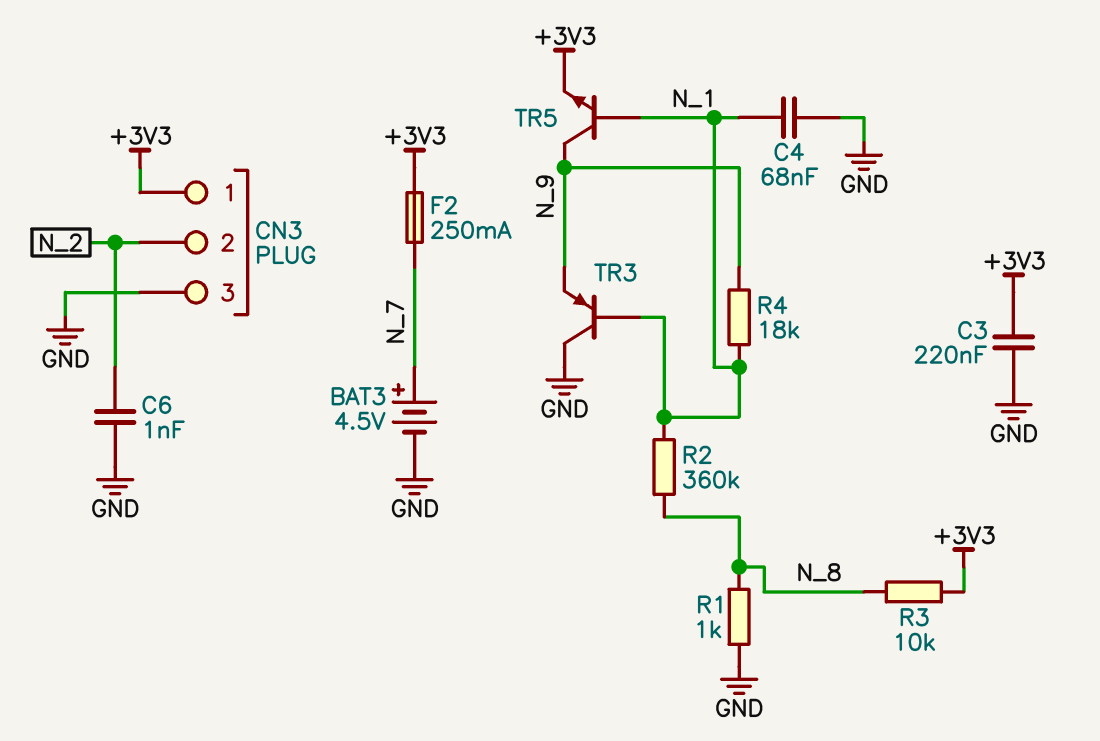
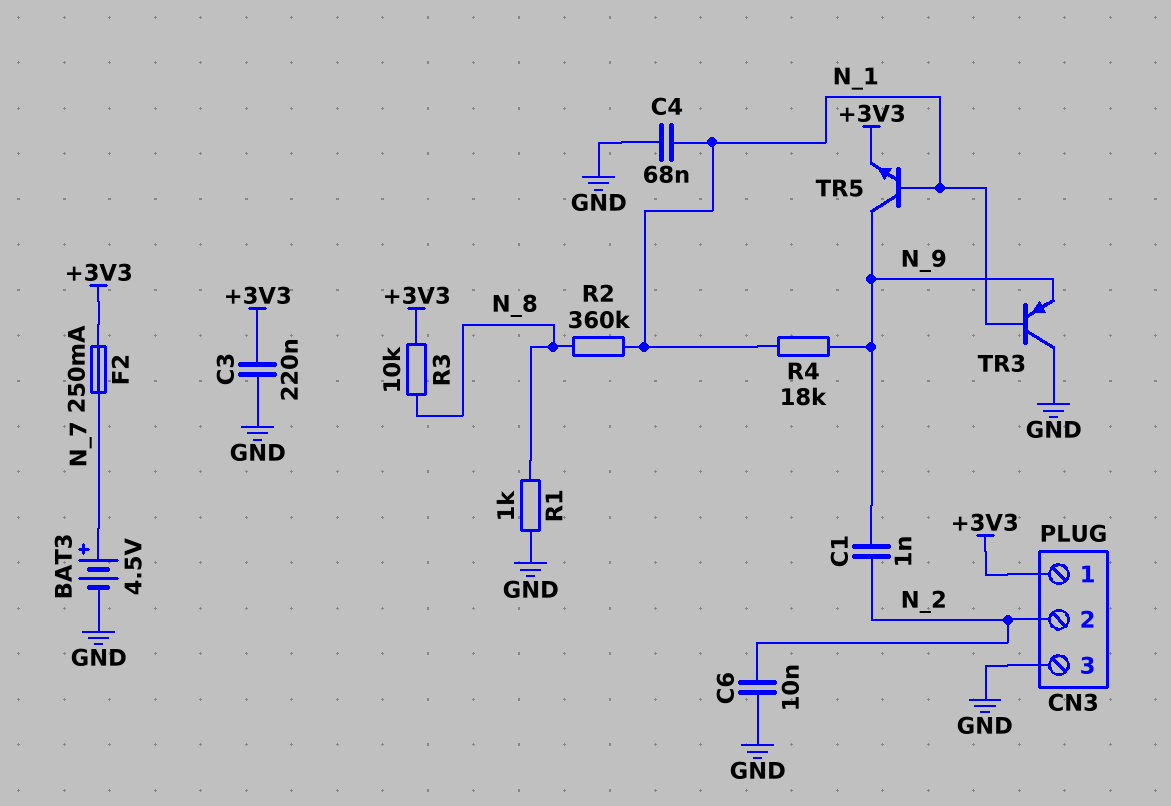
C1: none -> 1nF (N_2, N_9)
C6: 1nF (GND, N_2) -> 10nF (GND, N_2)

